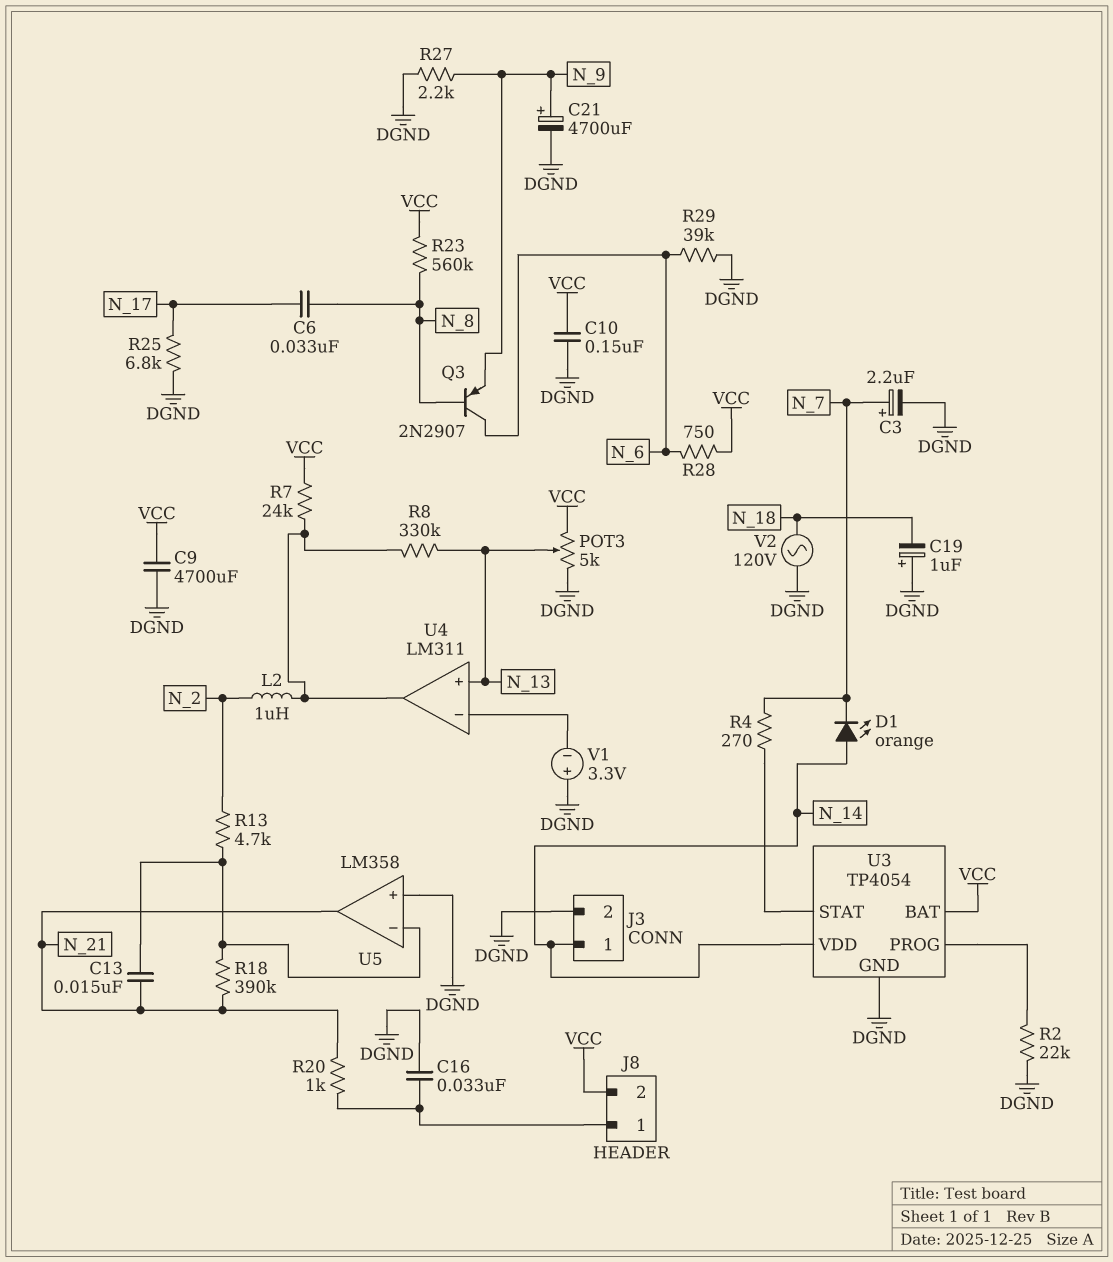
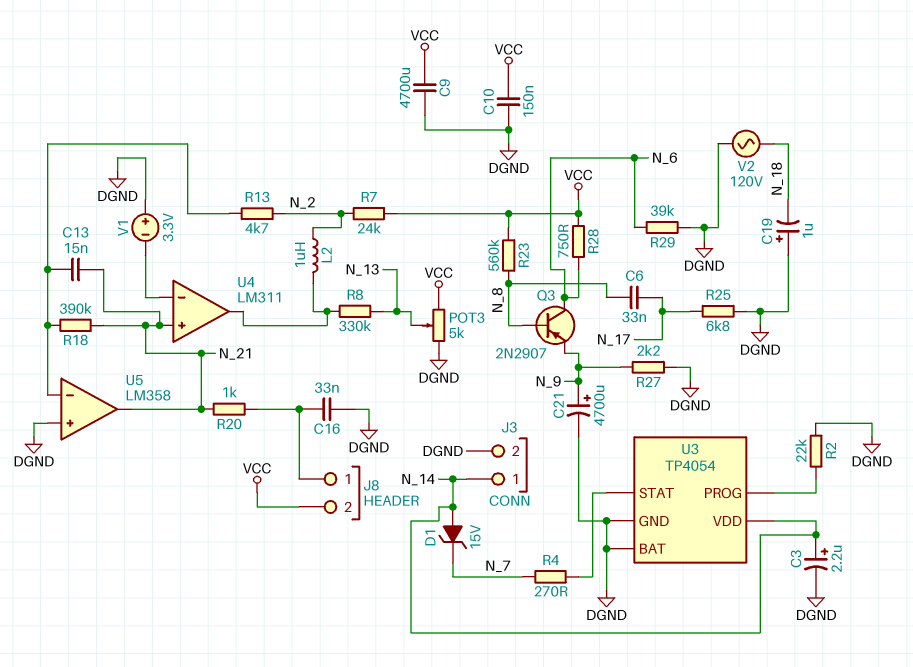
C3: 2.2uF (plus N_7, minus DGND) -> 2.2uF (plus N_14, minus DGND)
D1: LED orange (A N_14, K N_7) -> zener 15V (A N_14, K N_7)
R7: 24k (U4/out, VCC) -> 24k (N_2, VCC)
U3 pin BAT: VCC -> DGND
U4 pin in+: N_13 -> N_21

